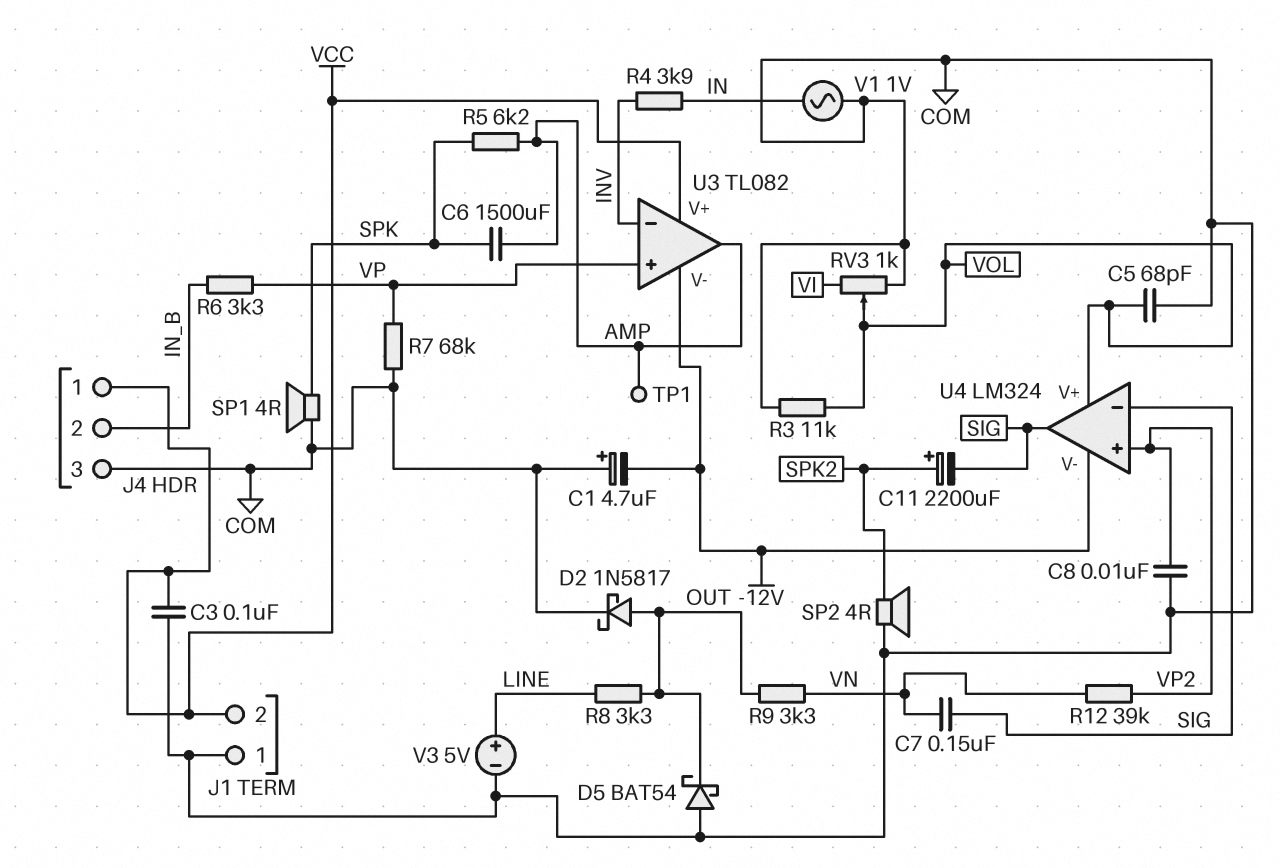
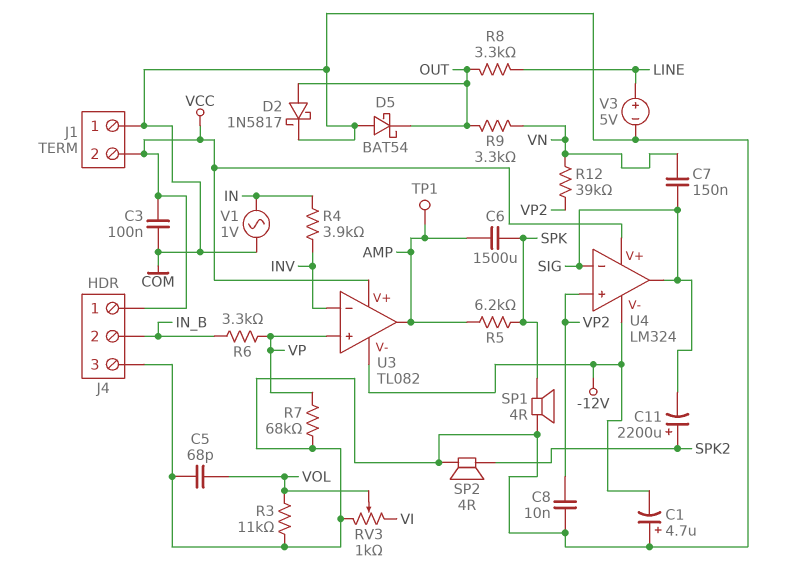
U4 pin V+: VOL -> VCC

